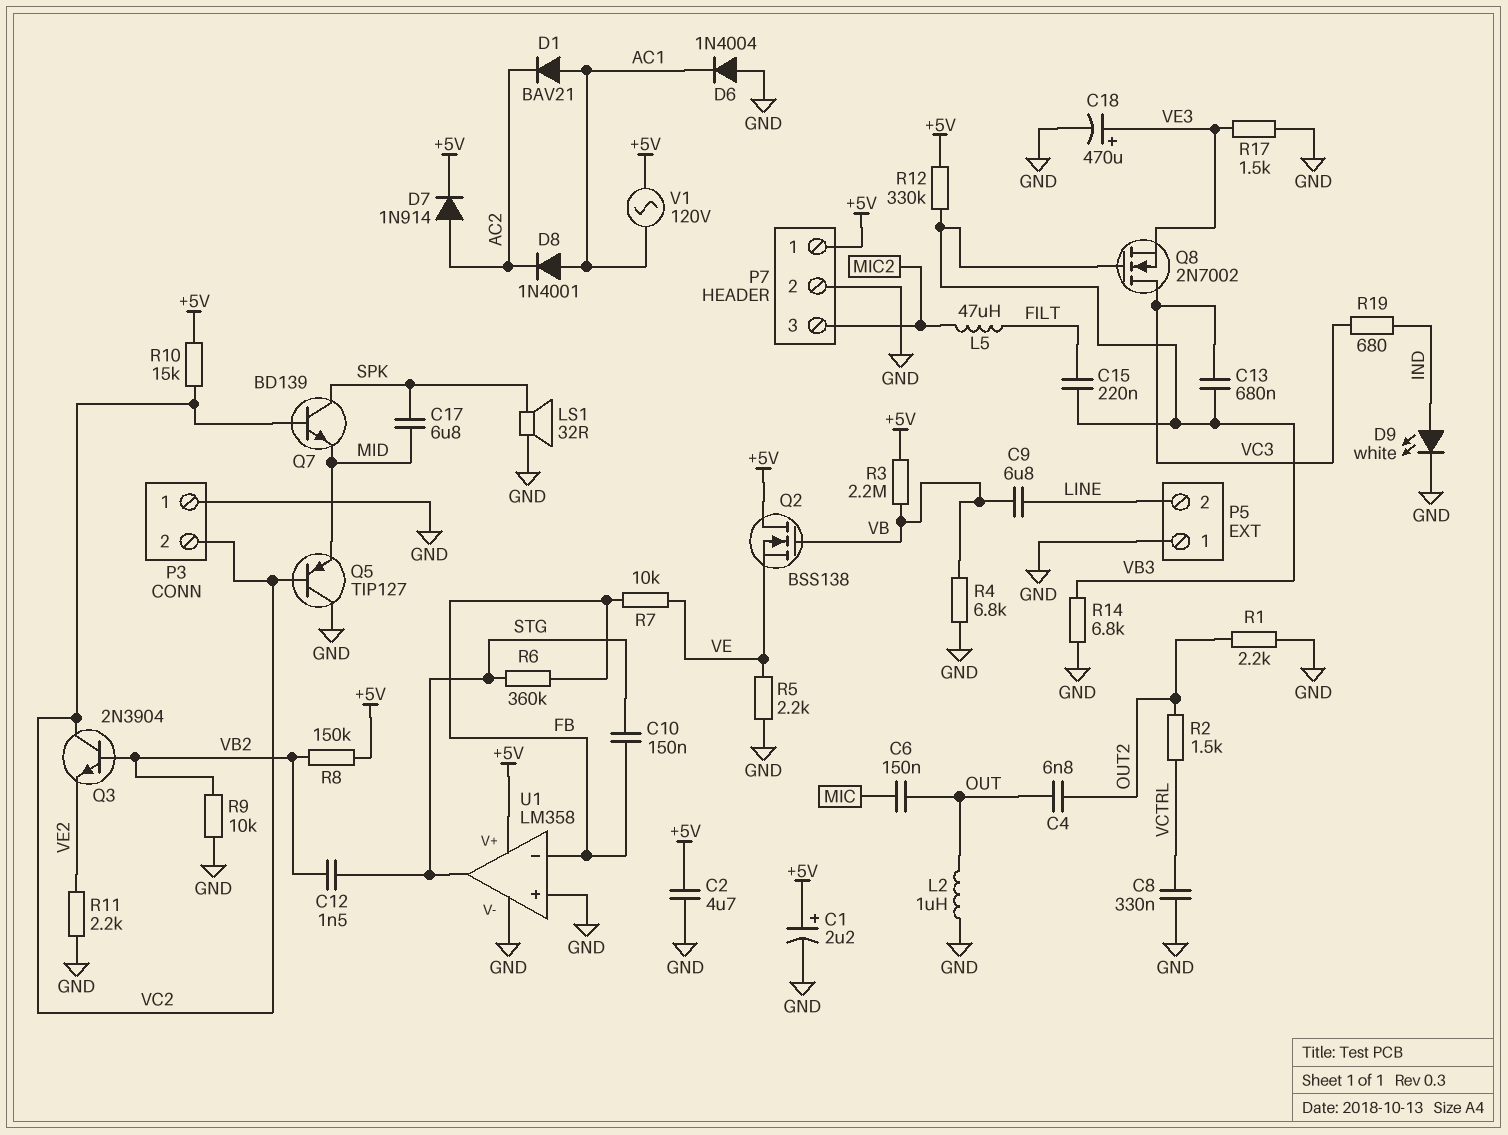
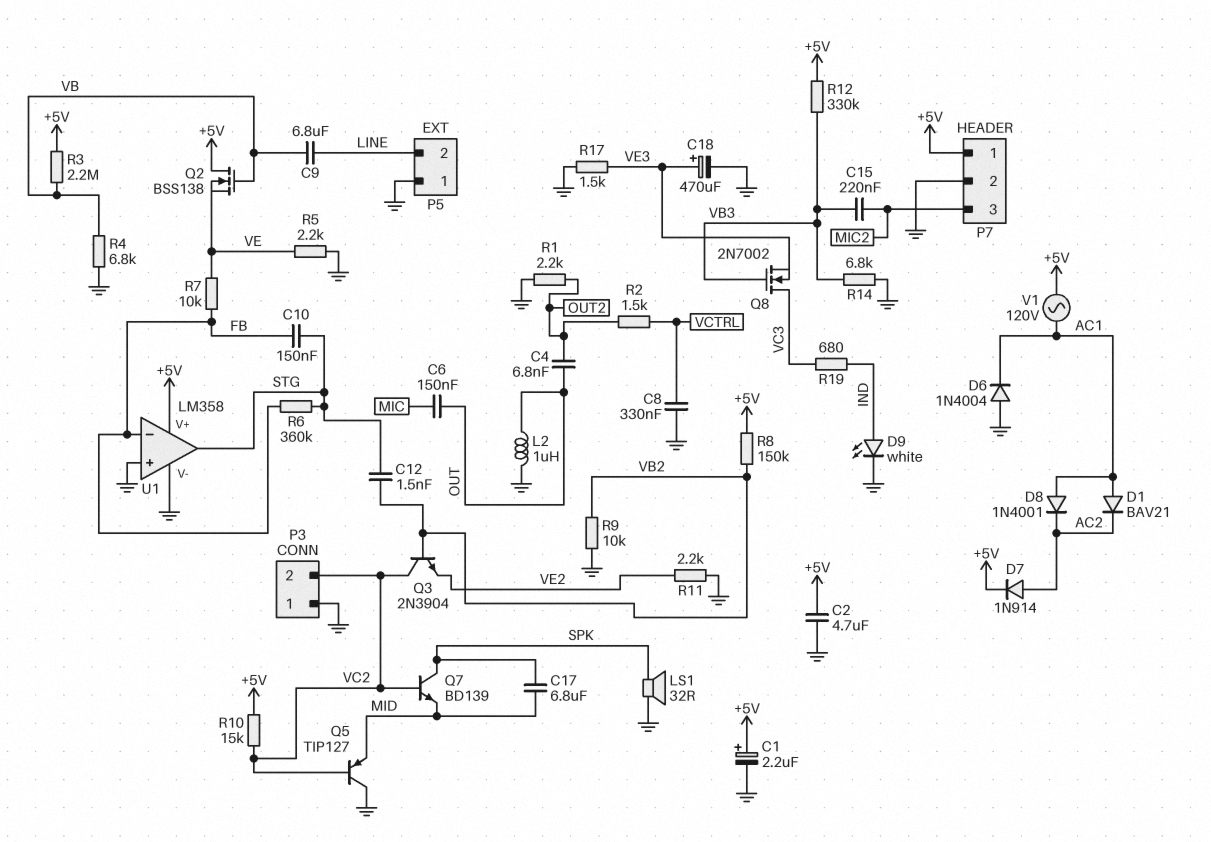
C13: 680nF (VB3, VC3) -> none
C15: 220nF (FILT, VB3) -> 220nF (MIC2, VB3)
L5: 47uH (FILT, MIC2) -> none

